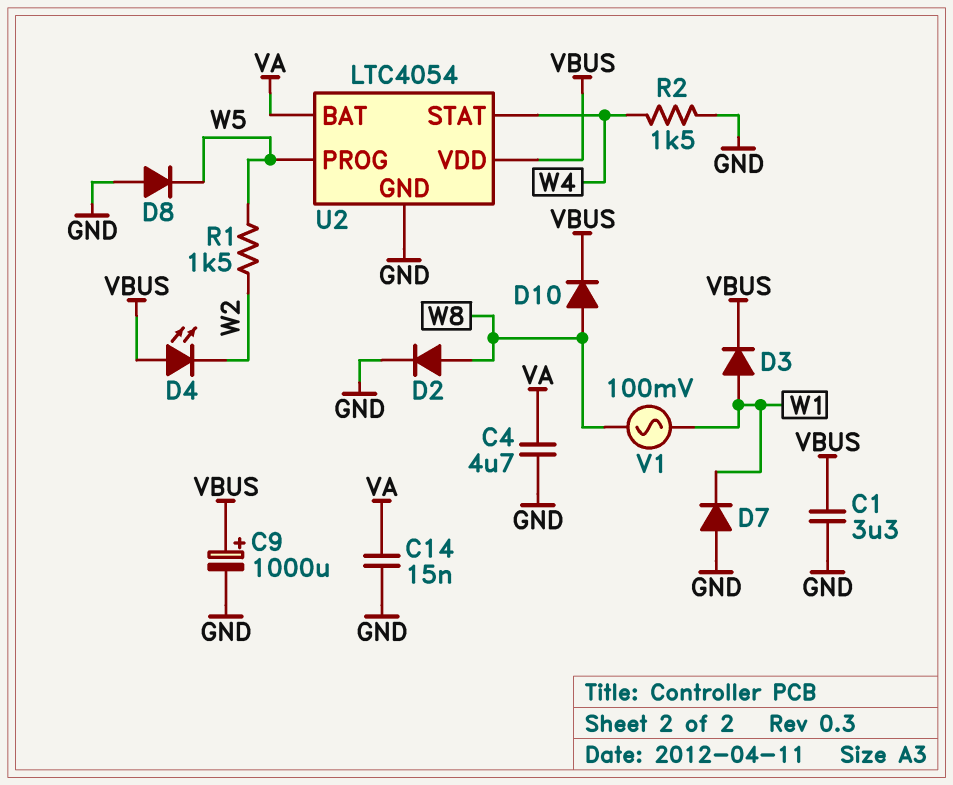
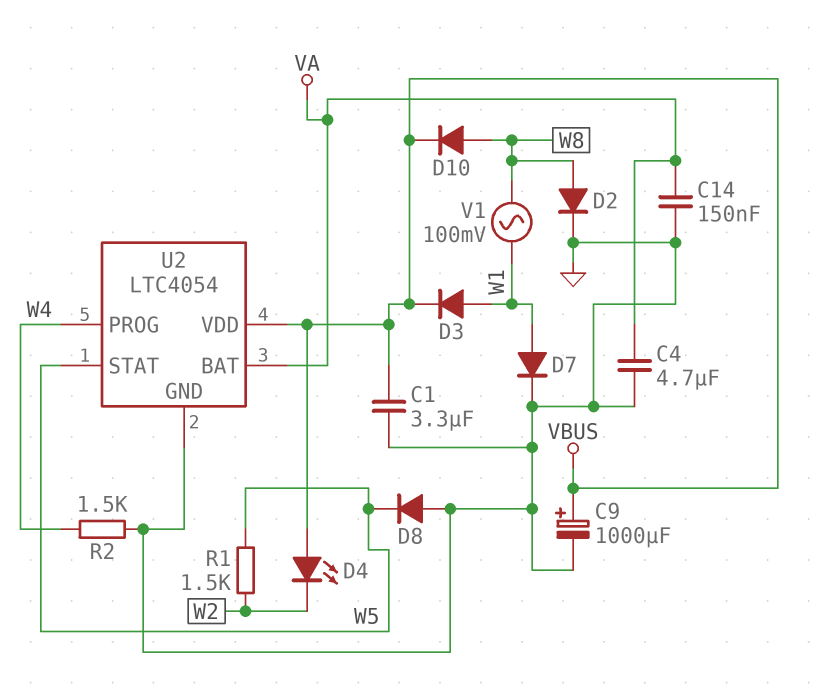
C14: 15nF (GND, VA) -> 150nF (GND, VA)
D7: diode (A GND, K W1) -> diode (A W1, K GND)
U2 pin PROG: W5 -> W4
U2 pin STAT: W4 -> W5

